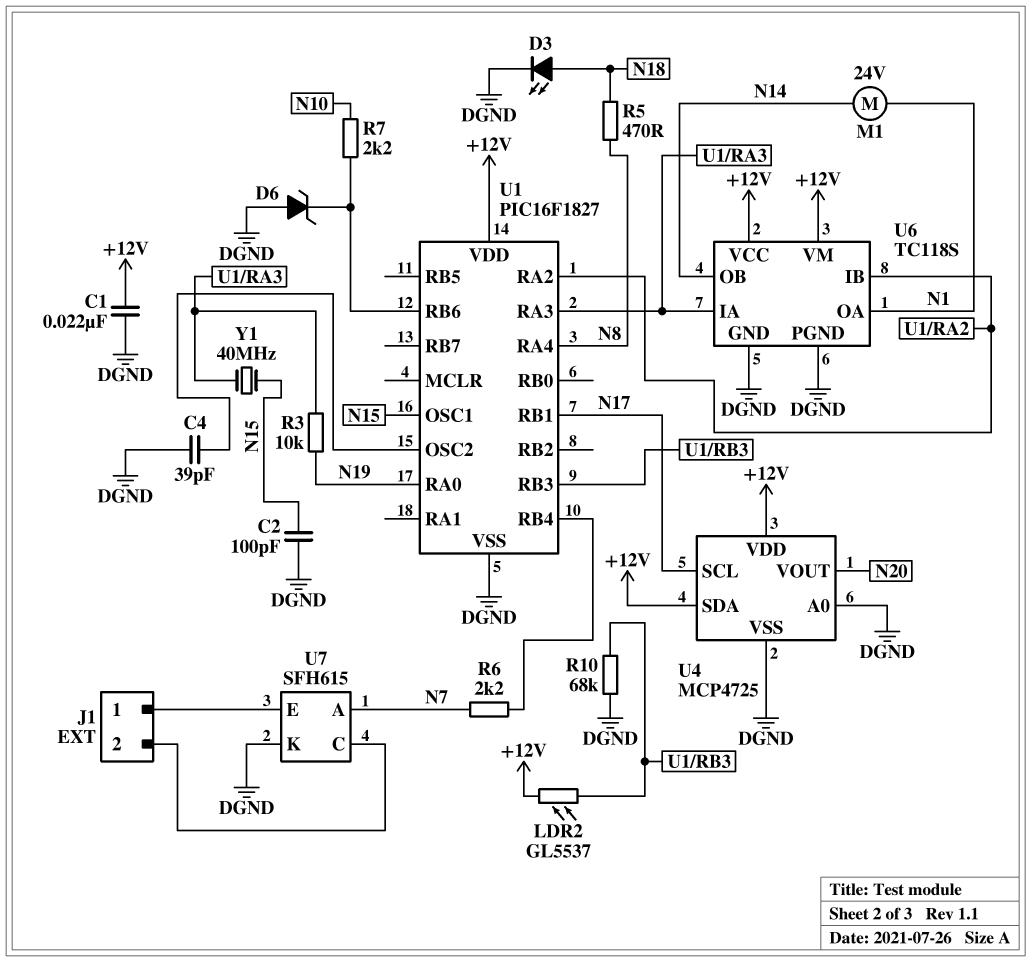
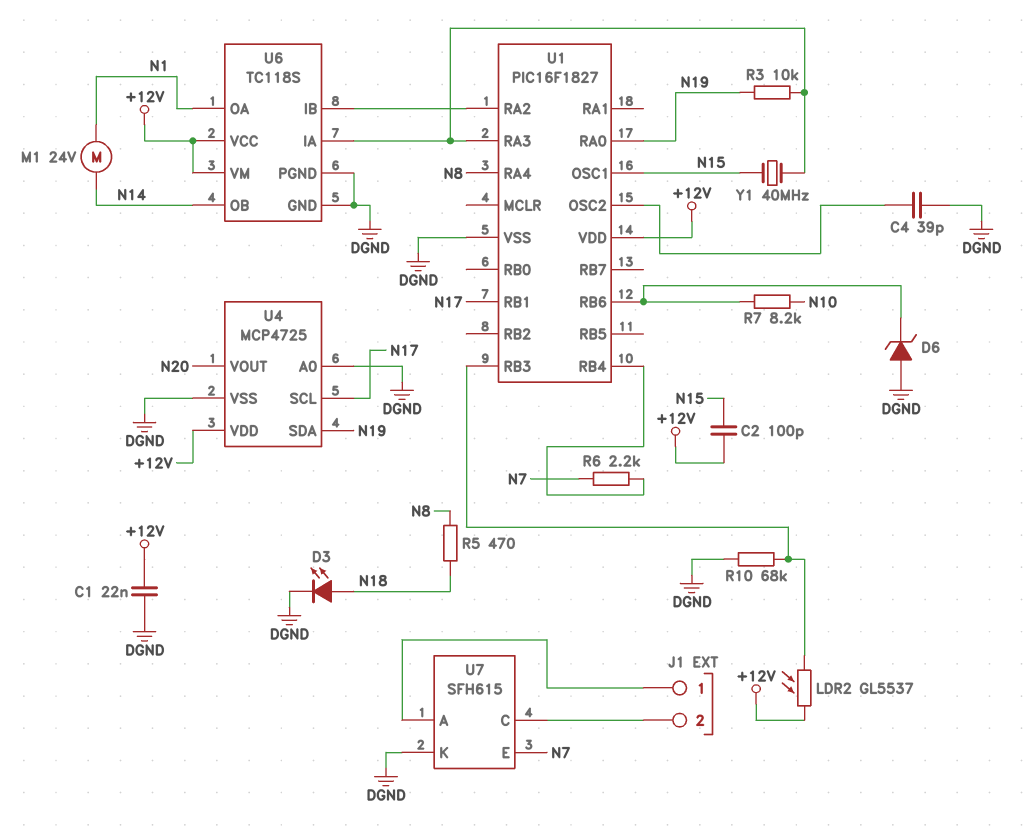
C2: 100pF (DGND, N15) -> 100pF (+12V, N15)
R7: 2.2k (N10, U1/RB6) -> 8.2k (N10, U1/RB6)
U4 pin SDA: +12V -> N19
U7 pin A: N7 -> J1/1
U7 pin E: J1/1 -> N7

